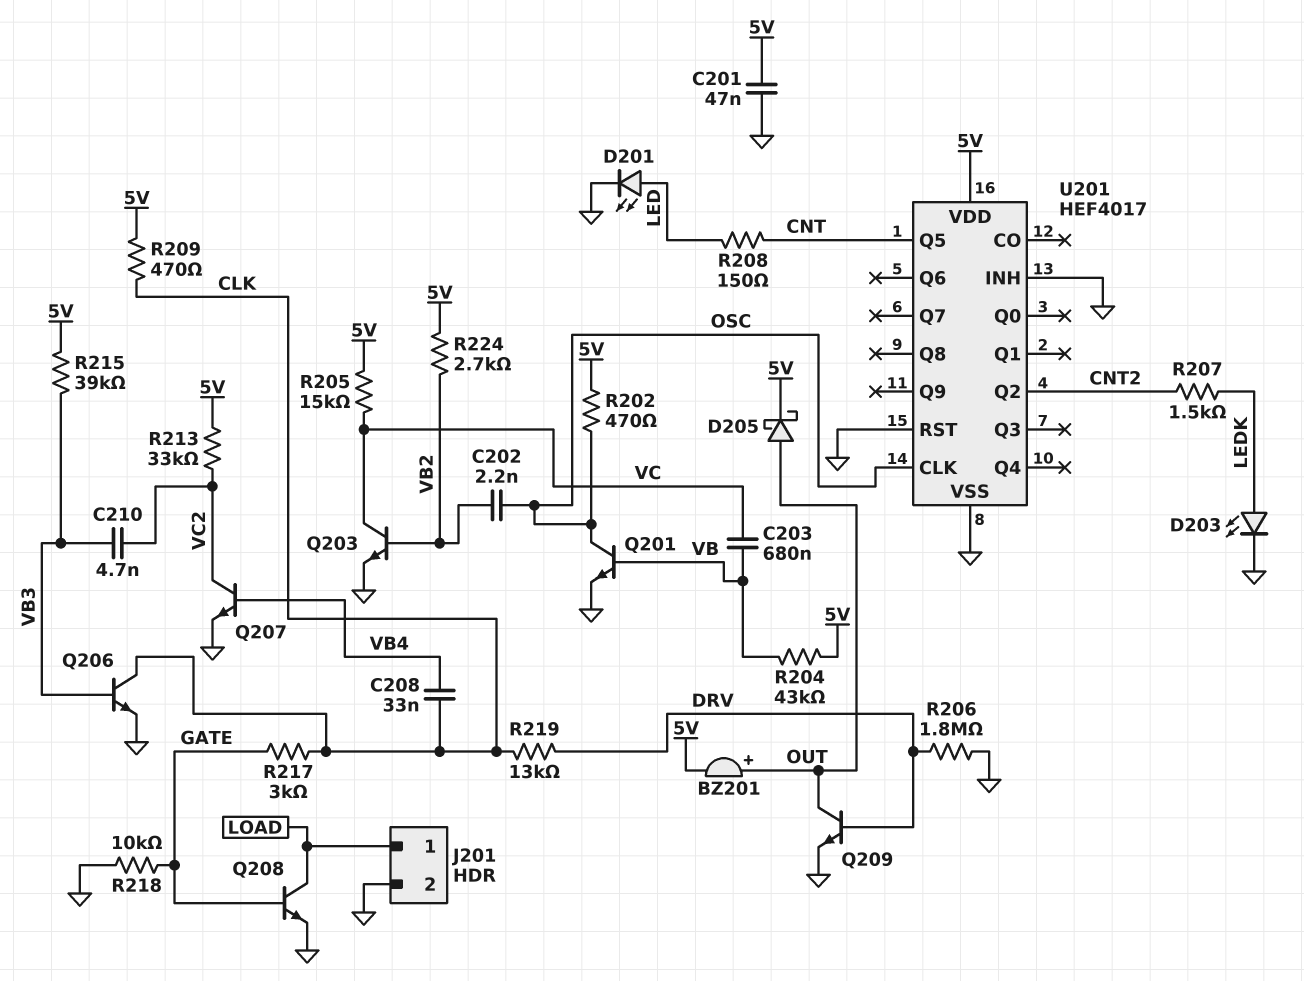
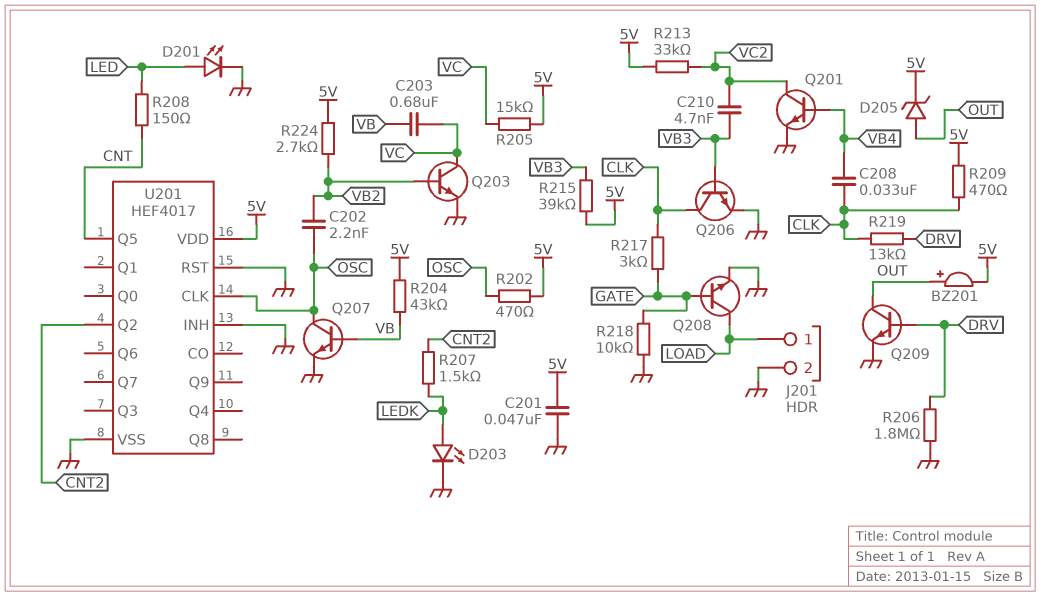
D205: schottky (A OUT, K 5V) -> zener (A OUT, K 5V)
Q201: NPN (B VB, C OSC, E GND) -> NPN (B VB4, C VC2, E GND)
Q207: NPN (B VB4, C VC2, E GND) -> NPN (B VB, C OSC, E GND)

